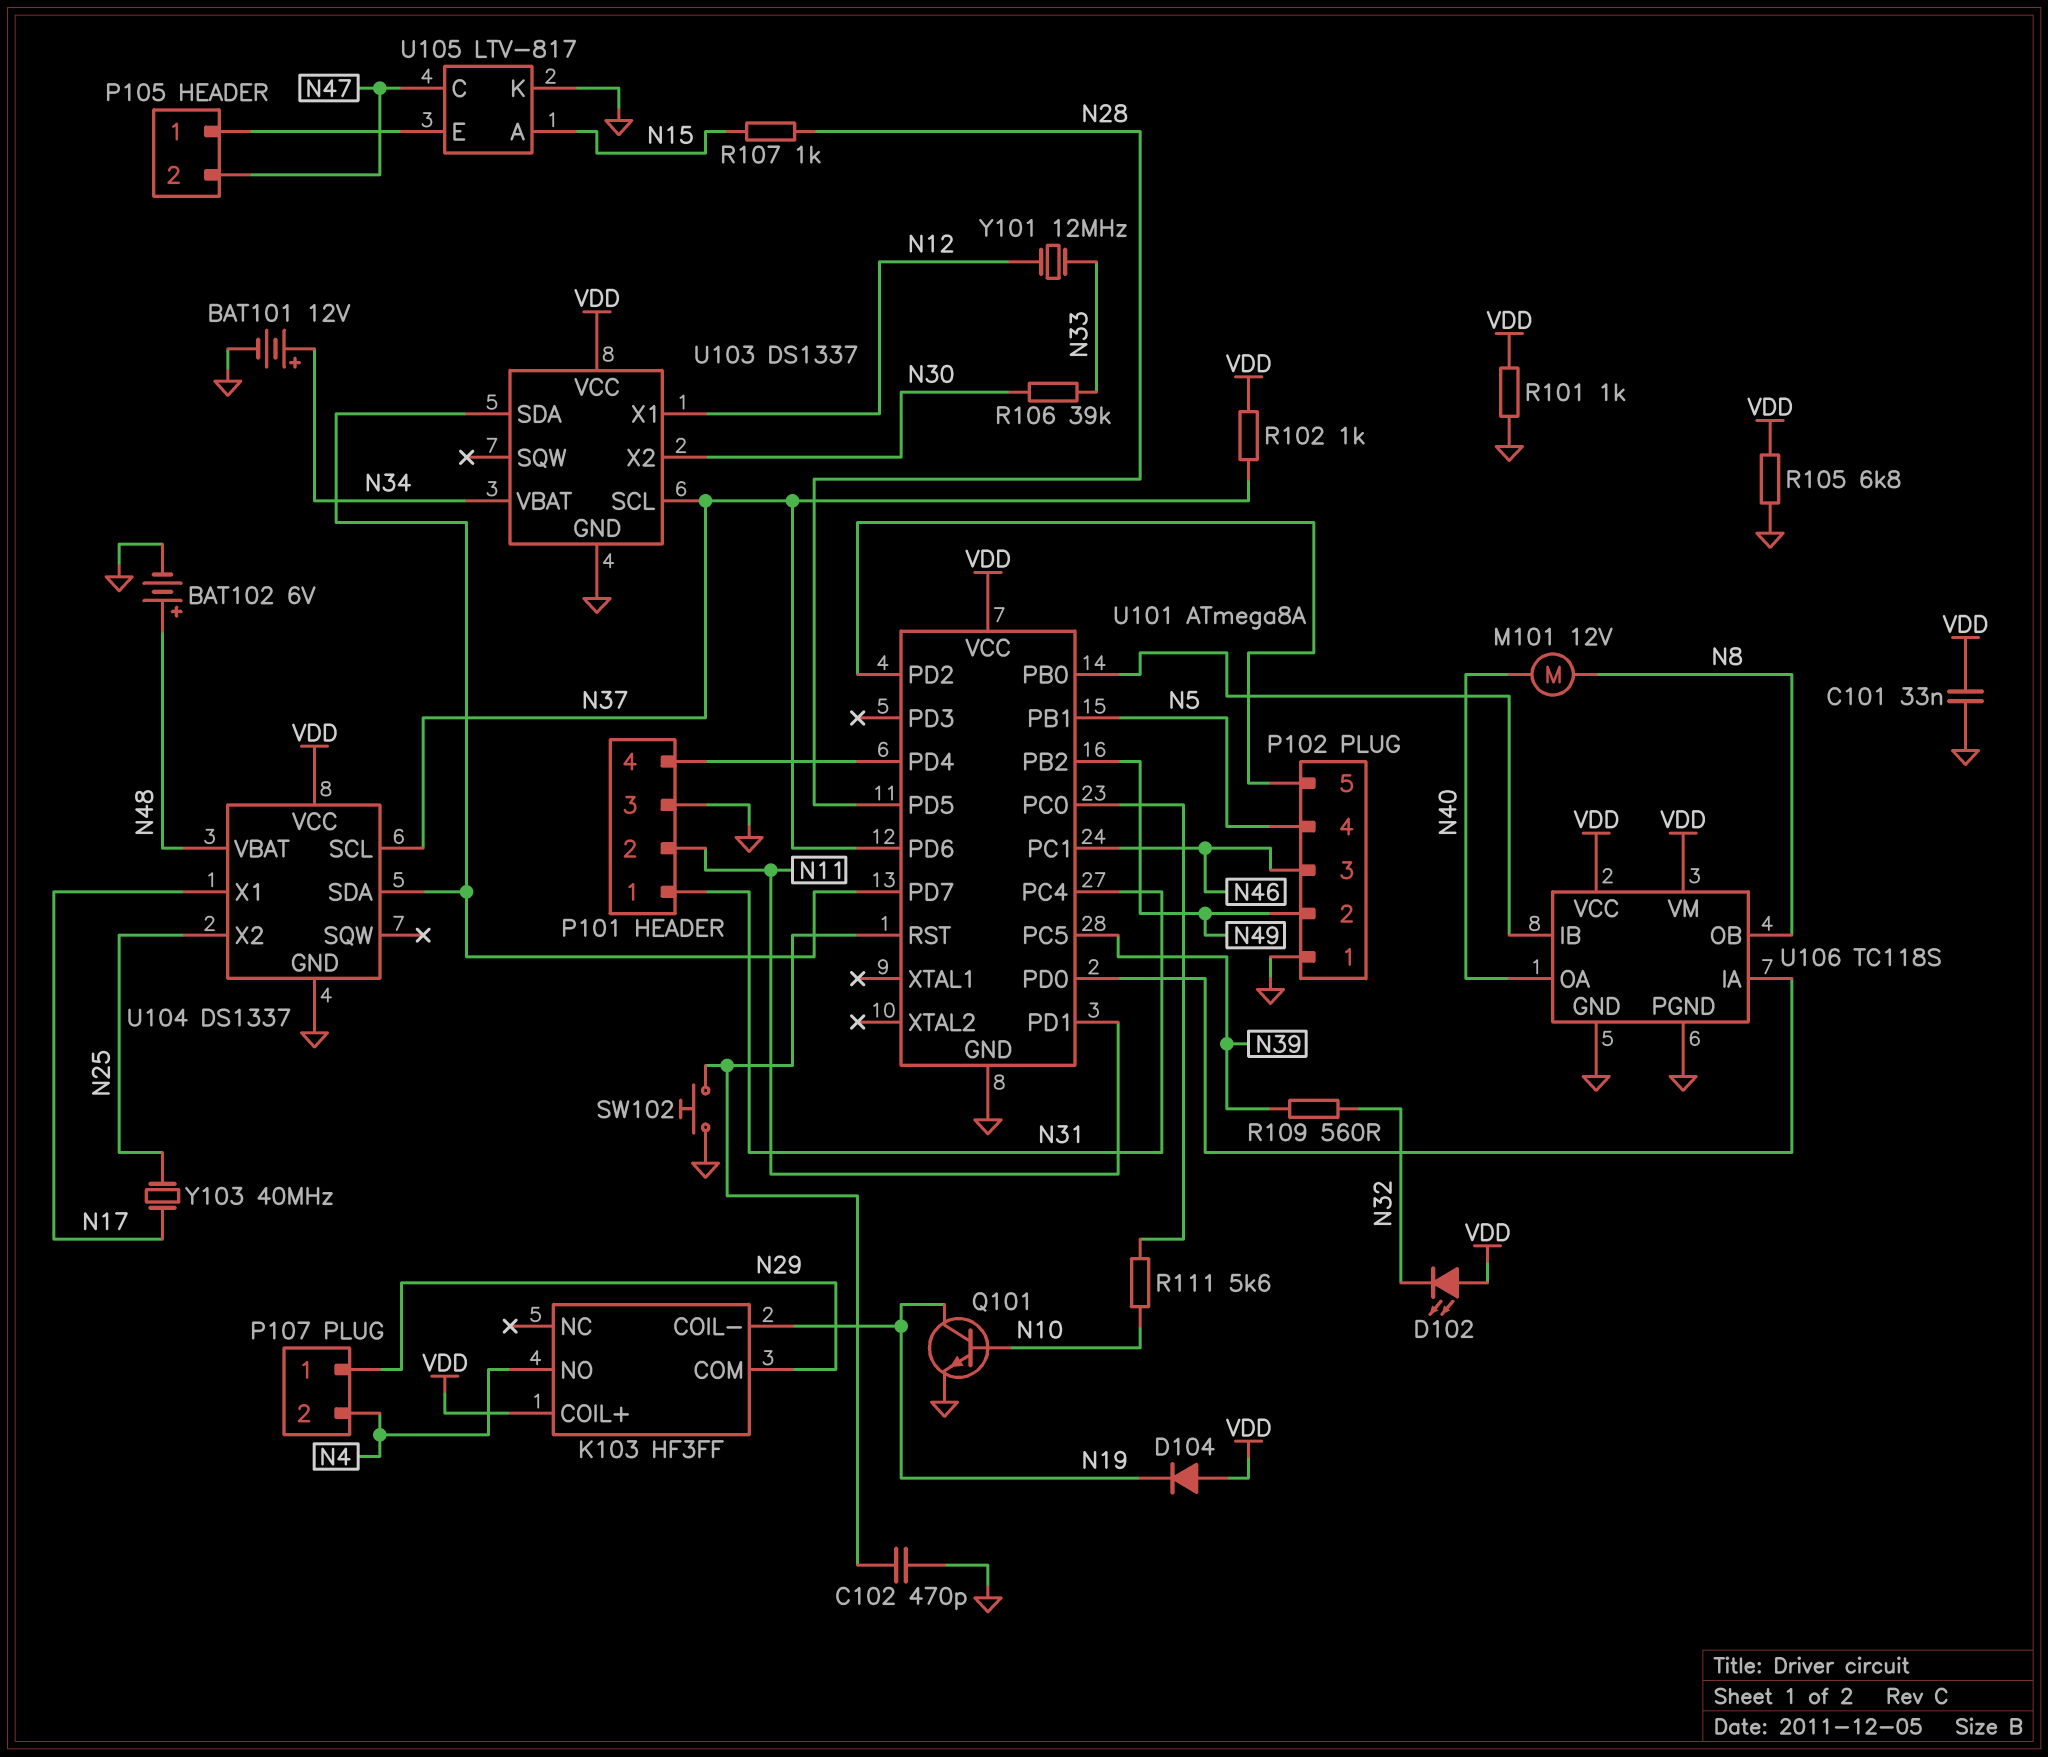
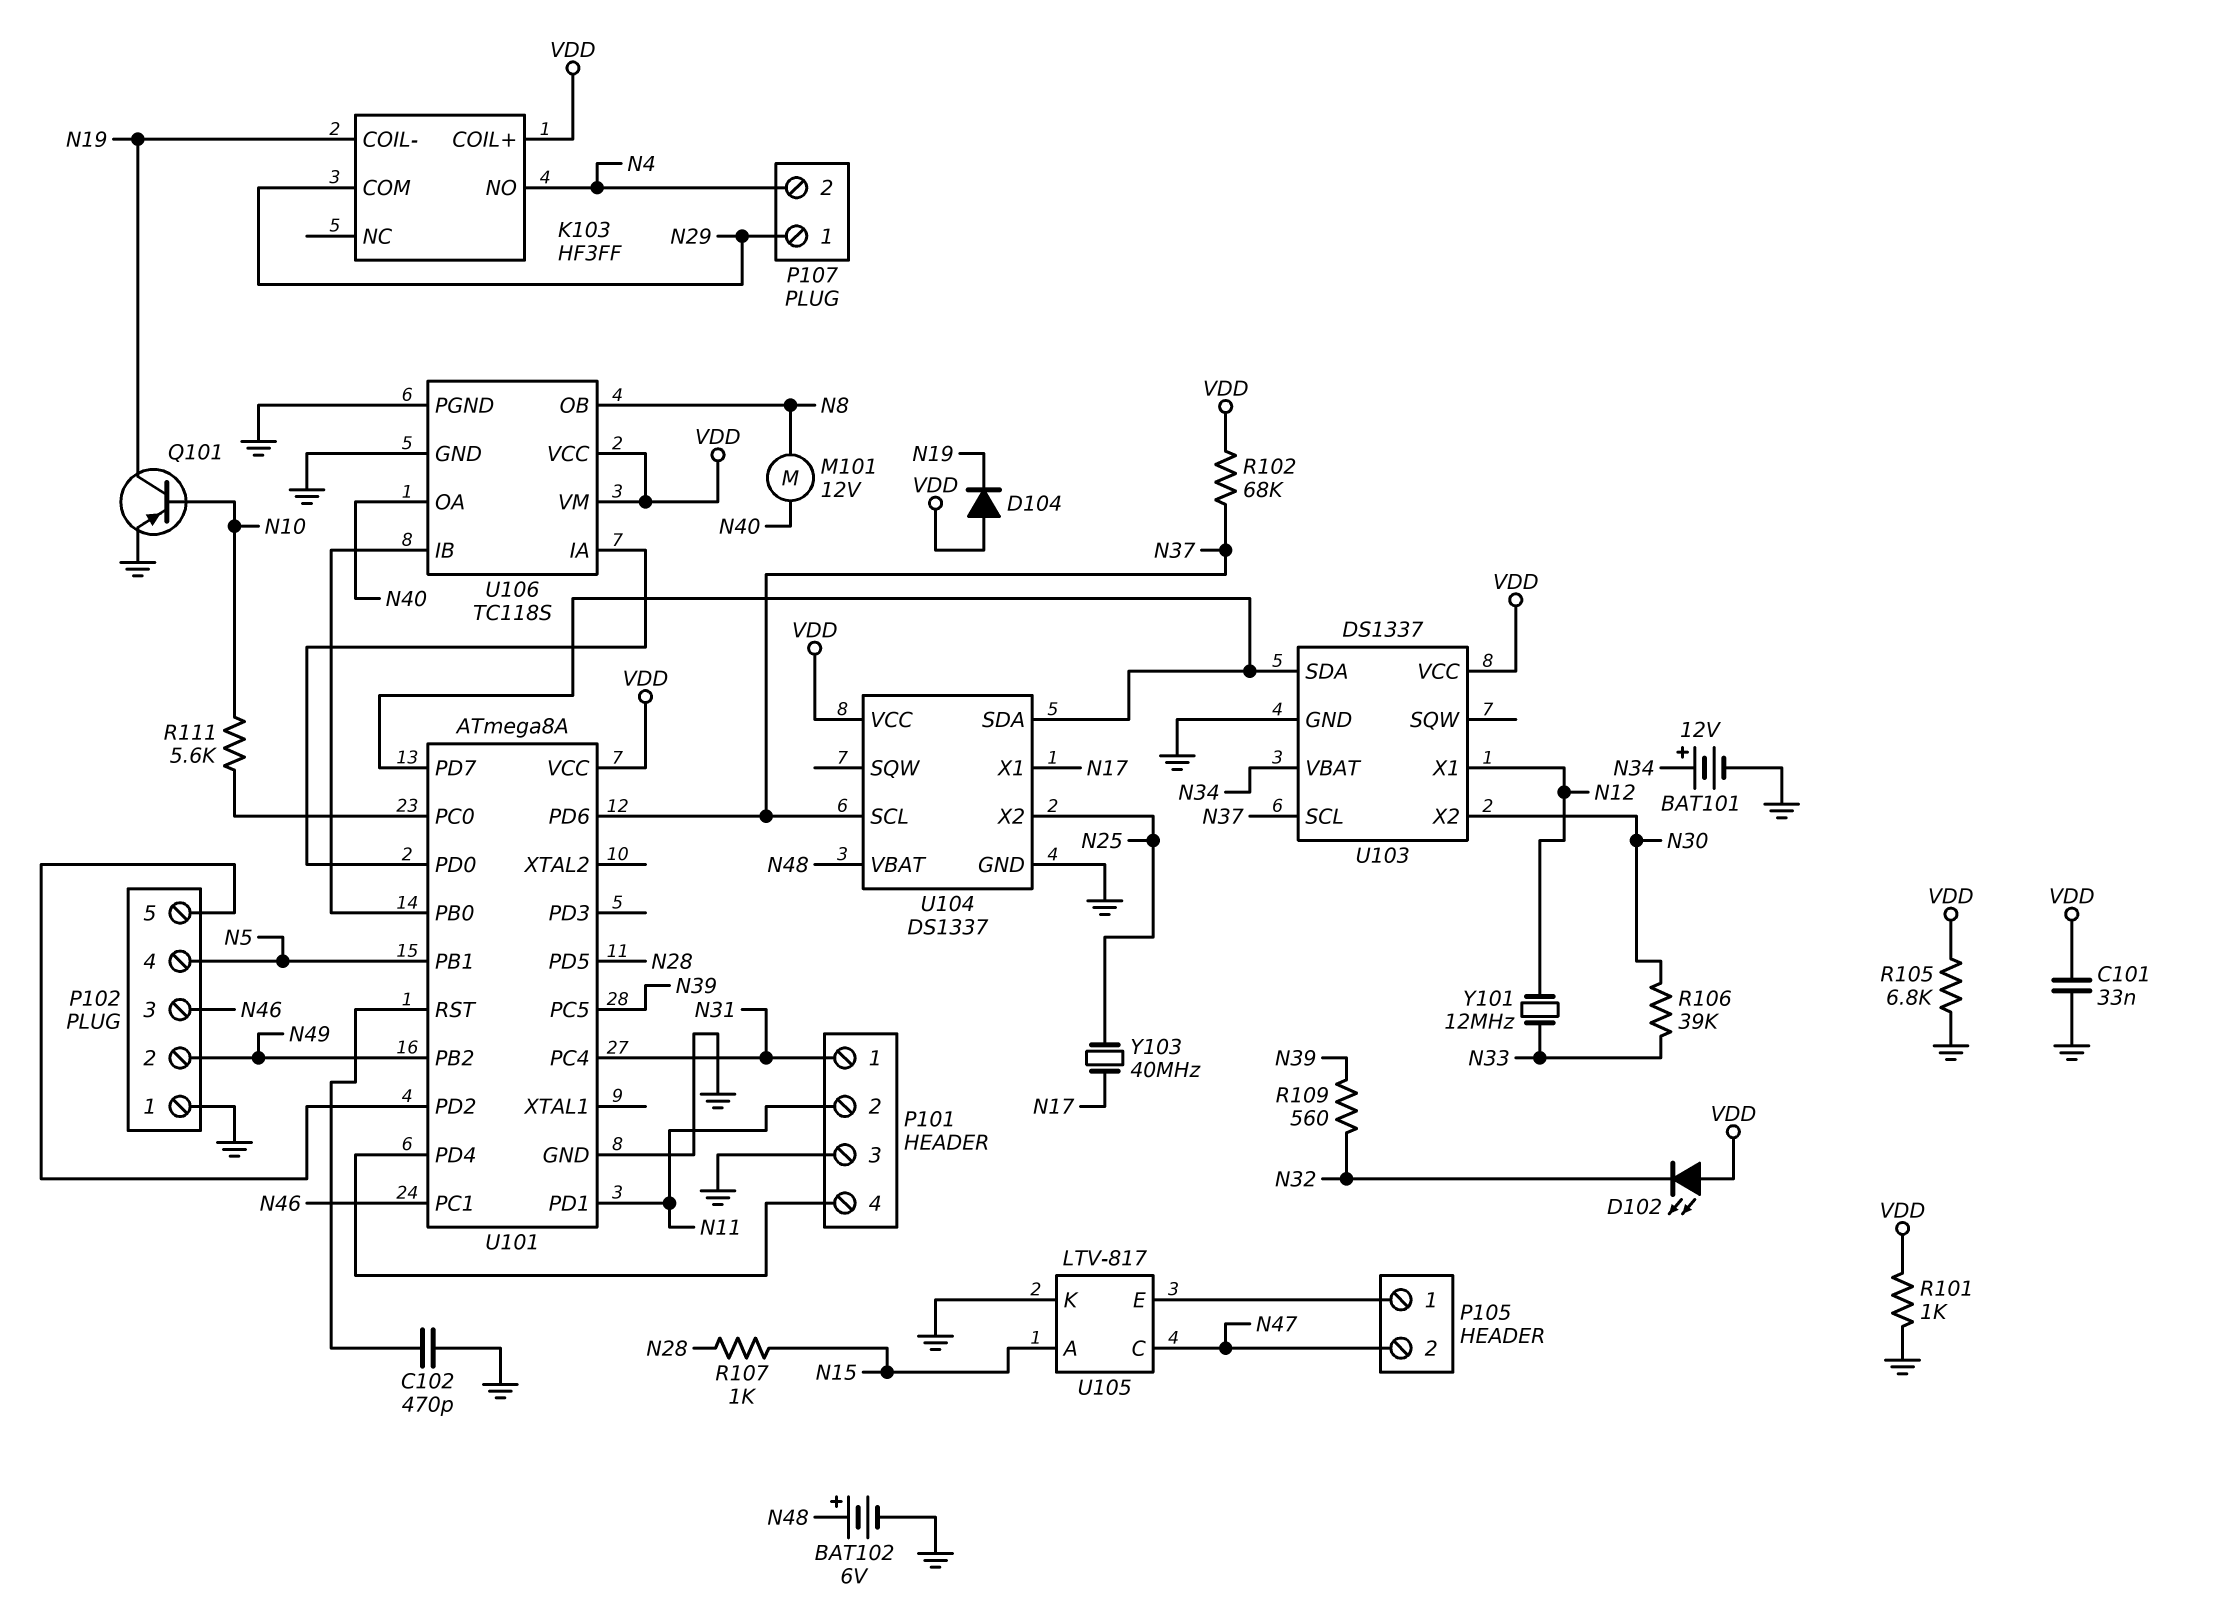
Q101: NPN (B N10, C N19, E GND) -> PNP (B N10, C N19, E GND)
R102: 1k (N37, VDD) -> 68k (N37, VDD)
SW102: button (GND, U101/RST) -> none

